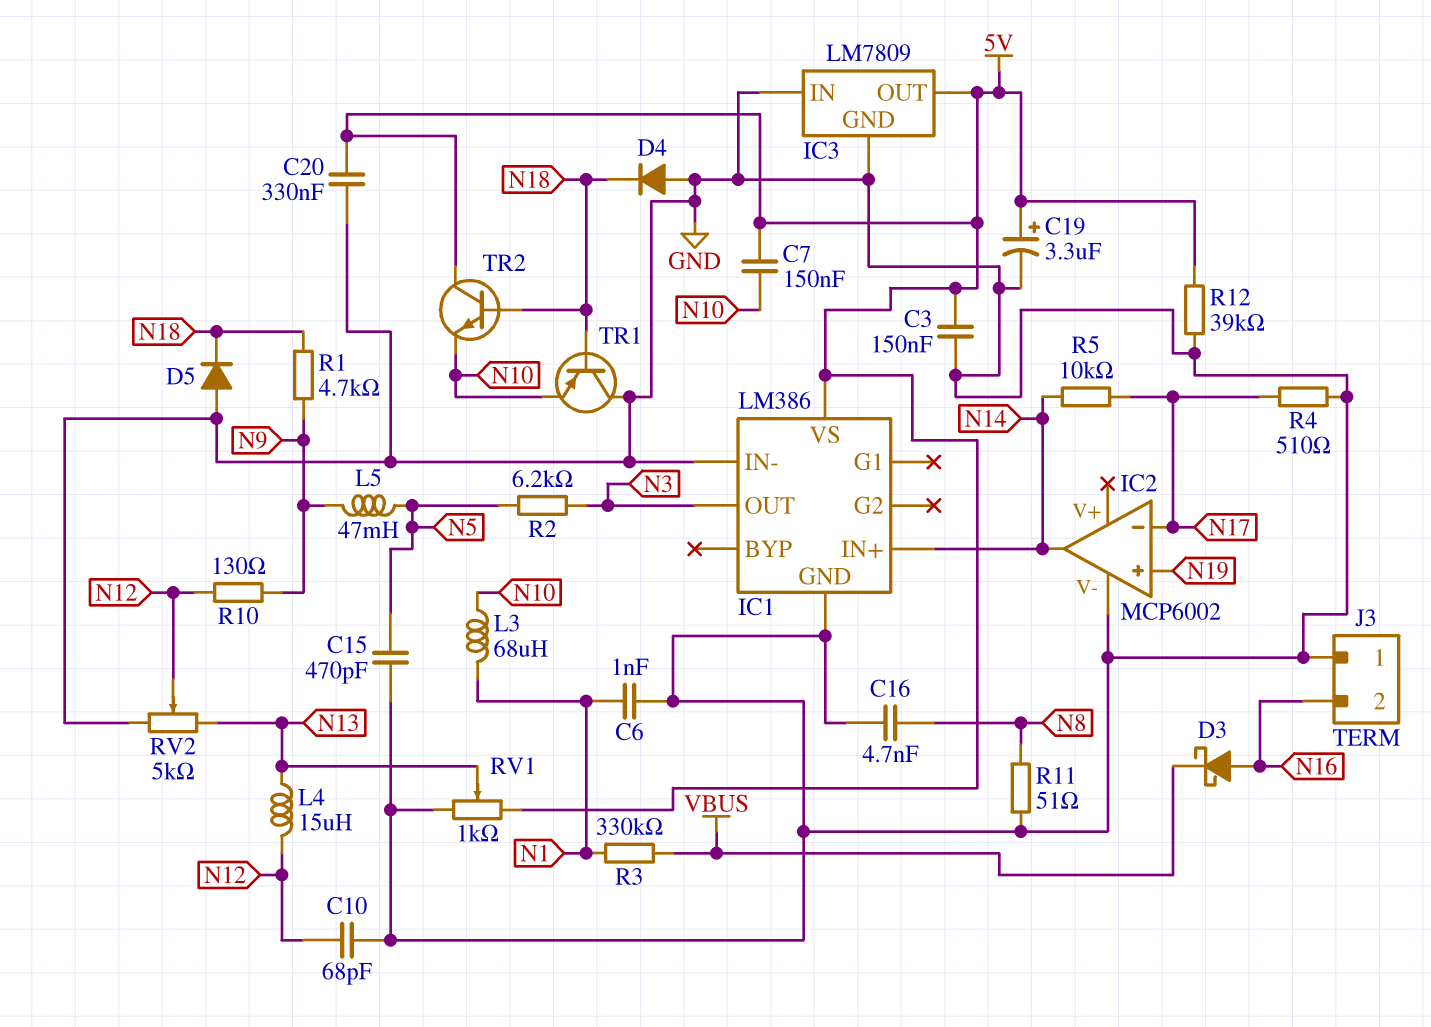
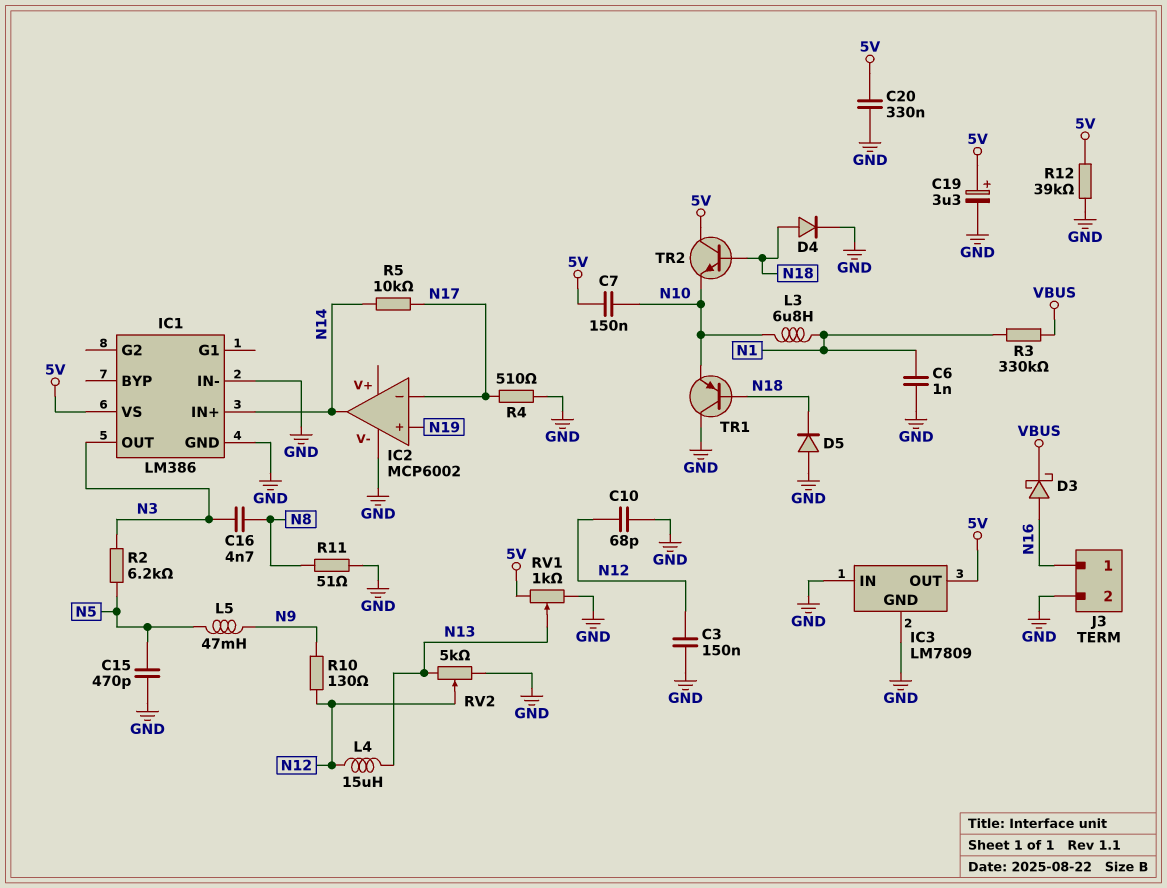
C3: 150nF (5V, GND) -> 150nF (GND, N12)
C16: 4.7nF (GND, N8) -> 4.7nF (N3, N8)
D4: diode (A GND, K N18) -> diode (A N18, K GND)
J3 pin 1: GND -> N16
J3 pin 2: N16 -> GND
L3: 68uH (N1, N10) -> 6.8uH (N1, N10)
R1: 4.7k (N9, N18) -> none

